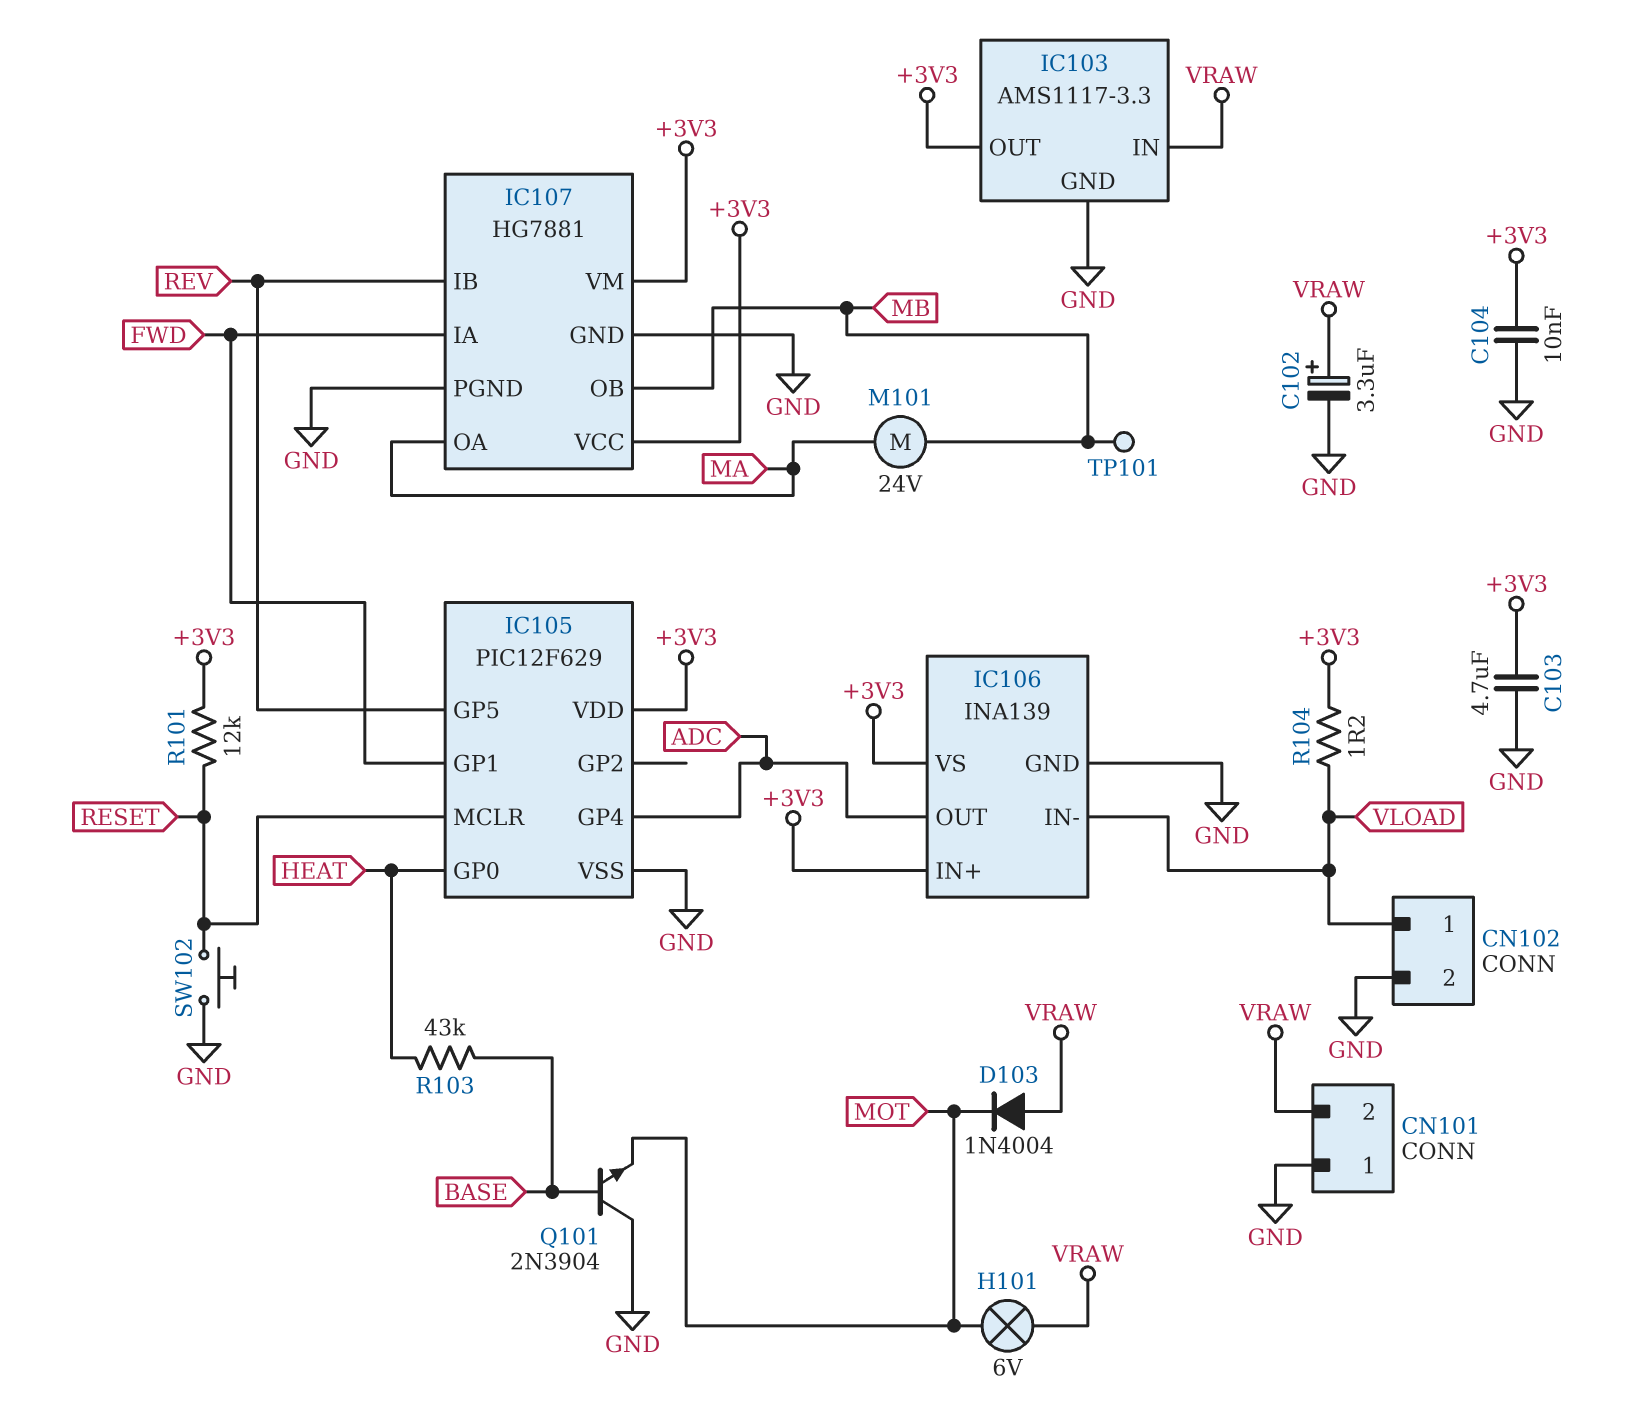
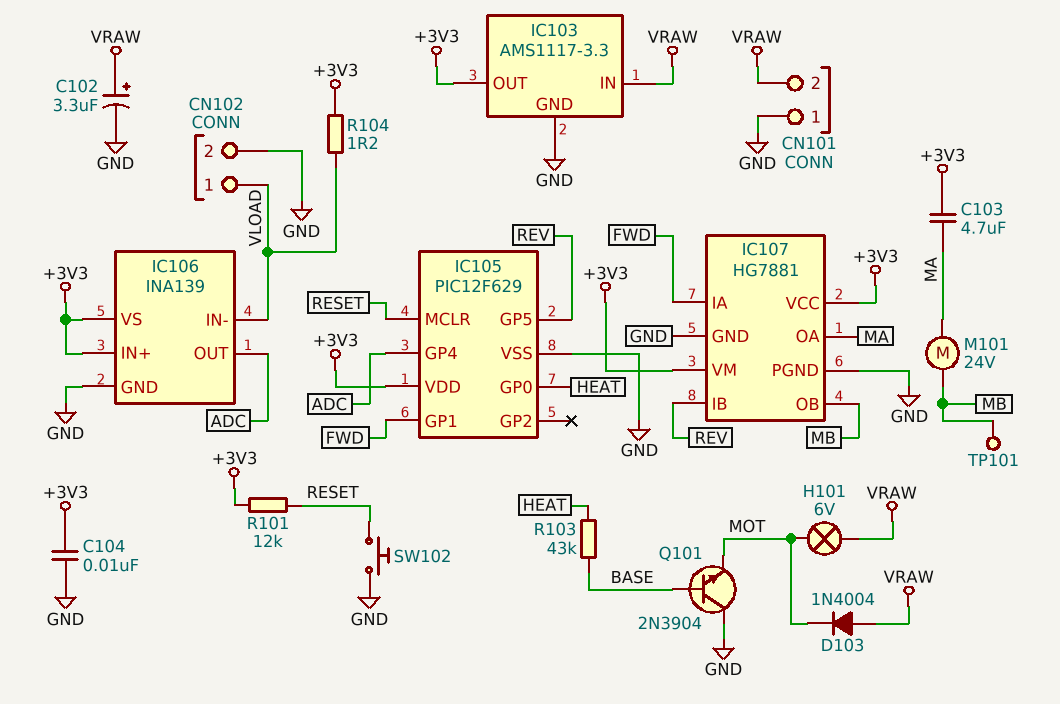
C103: 4.7uF (+3V3, GND) -> 4.7uF (+3V3, MA)

